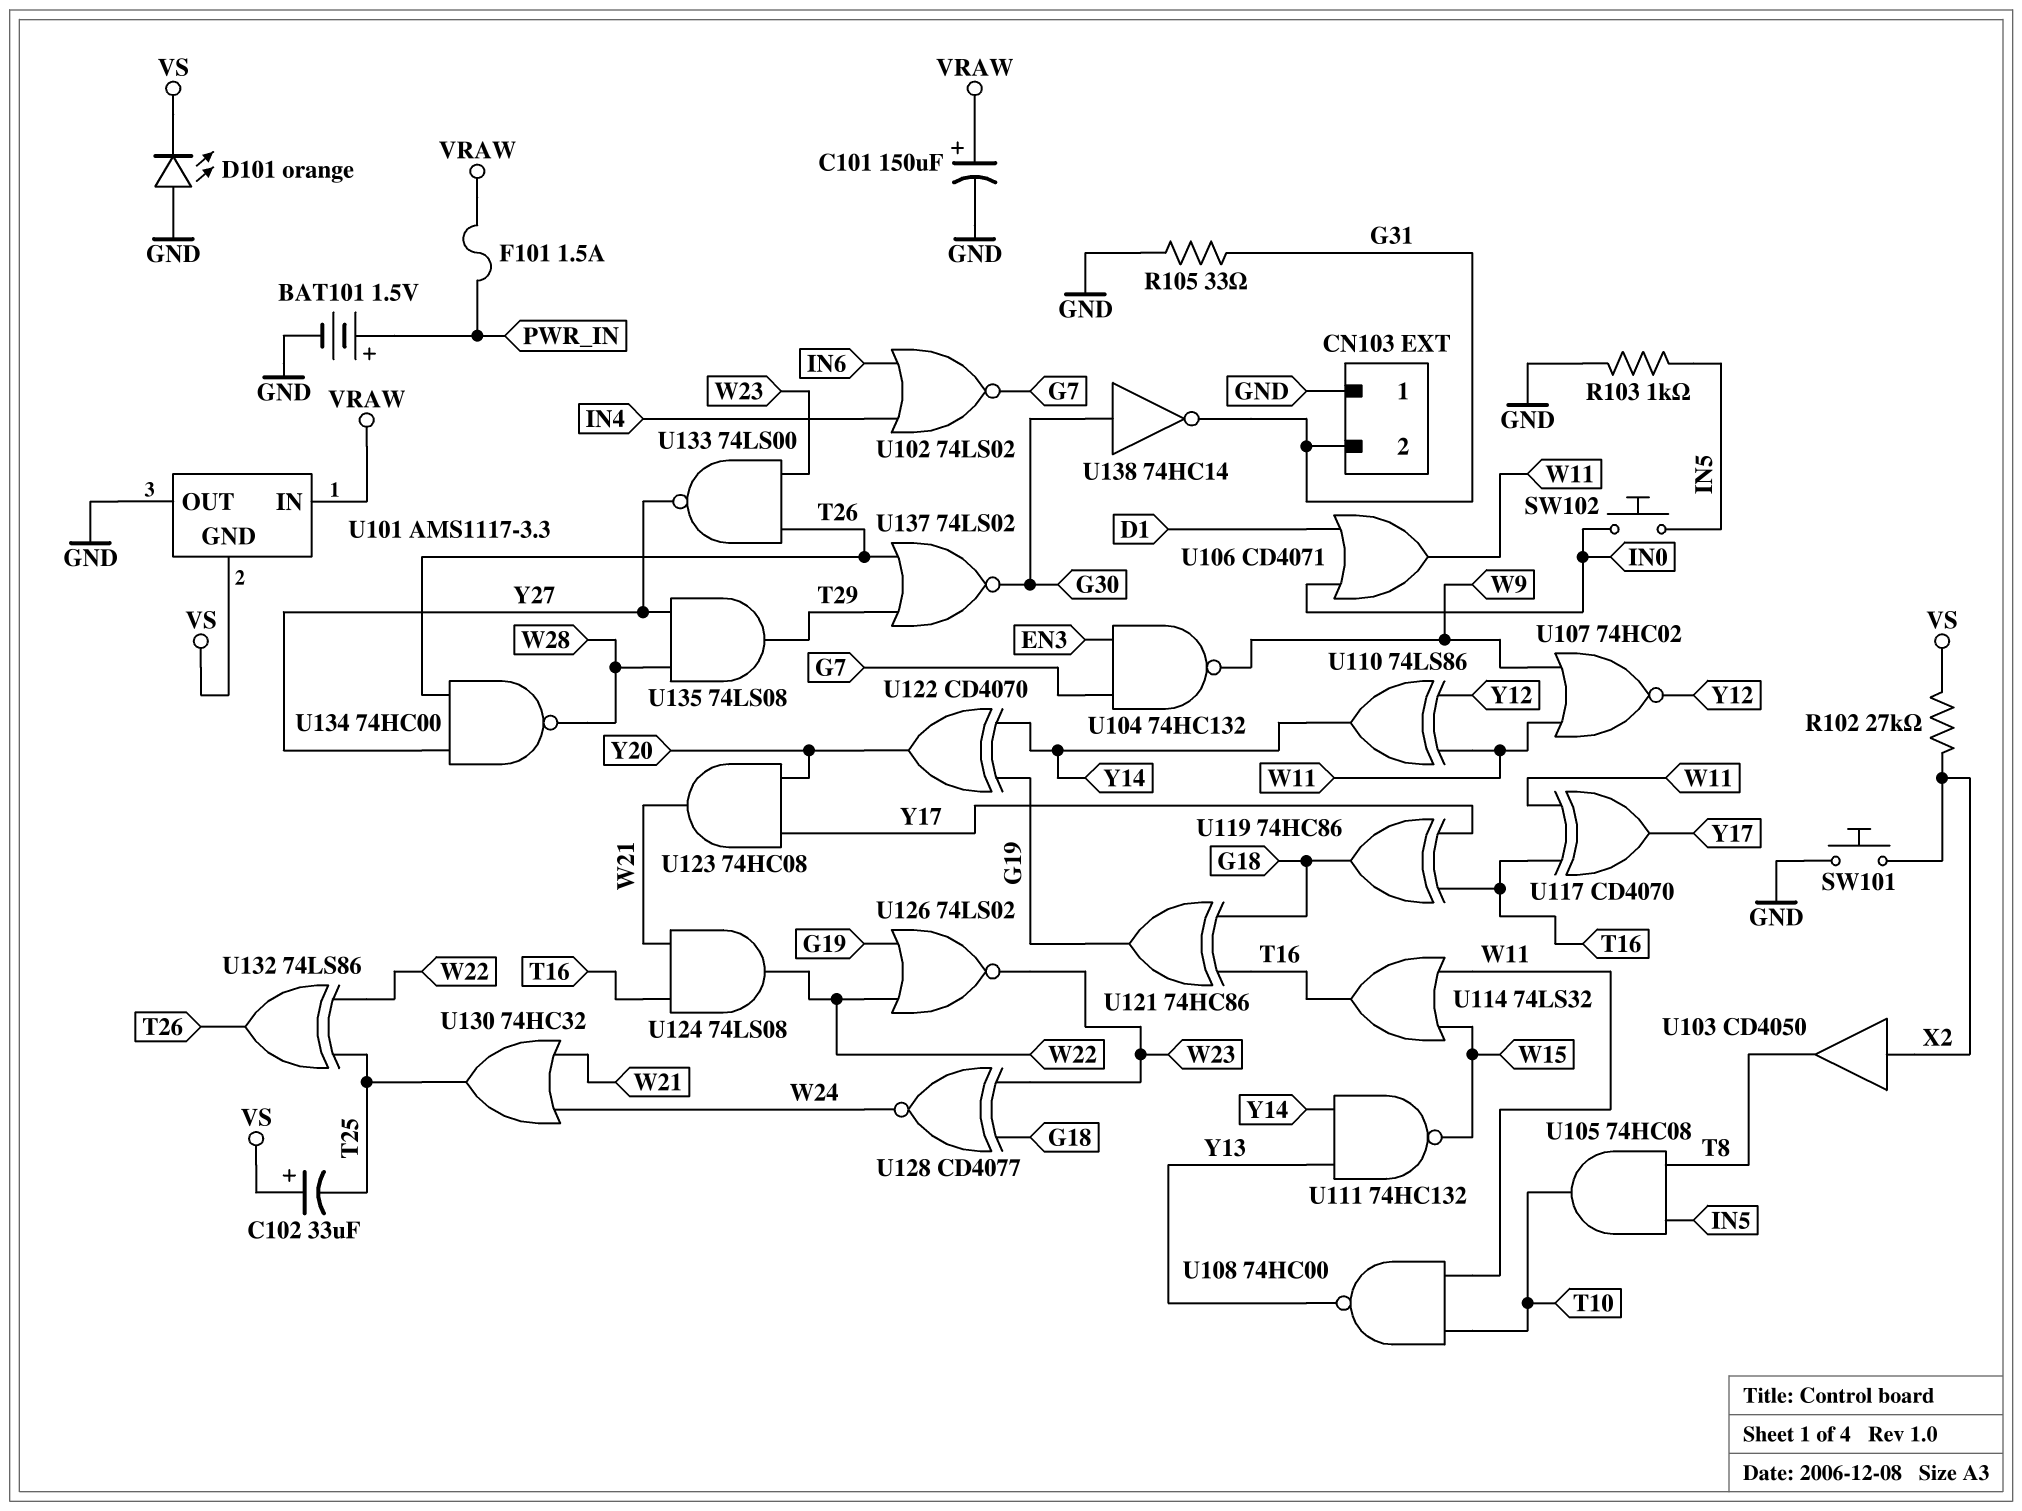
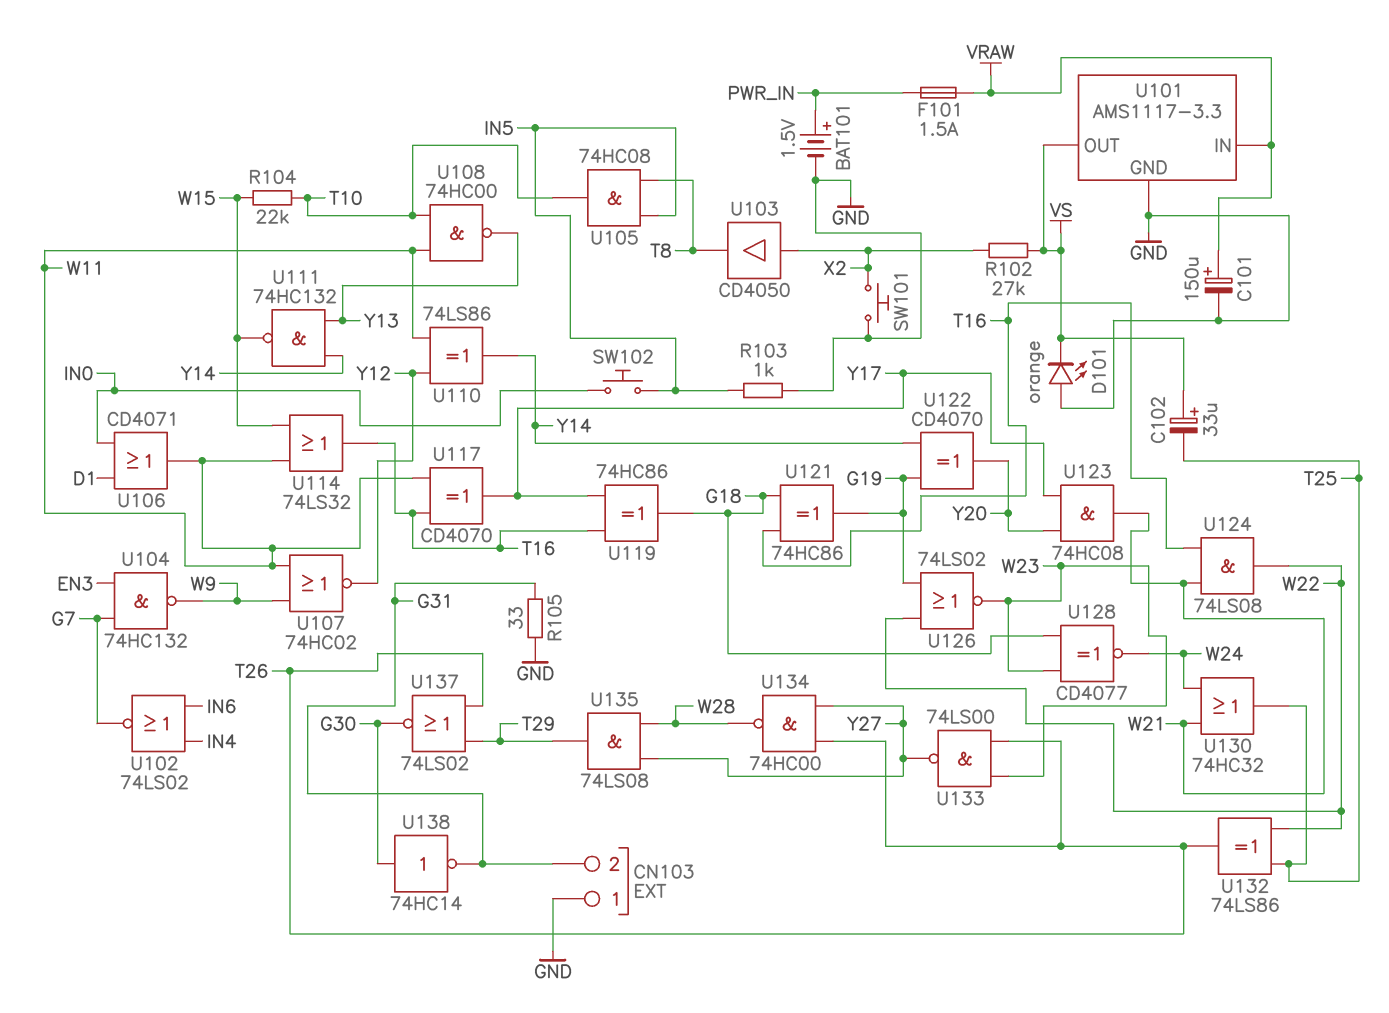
R104: none -> 22k (T10, W15)
U101 pin GND: VS -> GND
U101 pin OUT: GND -> VS

